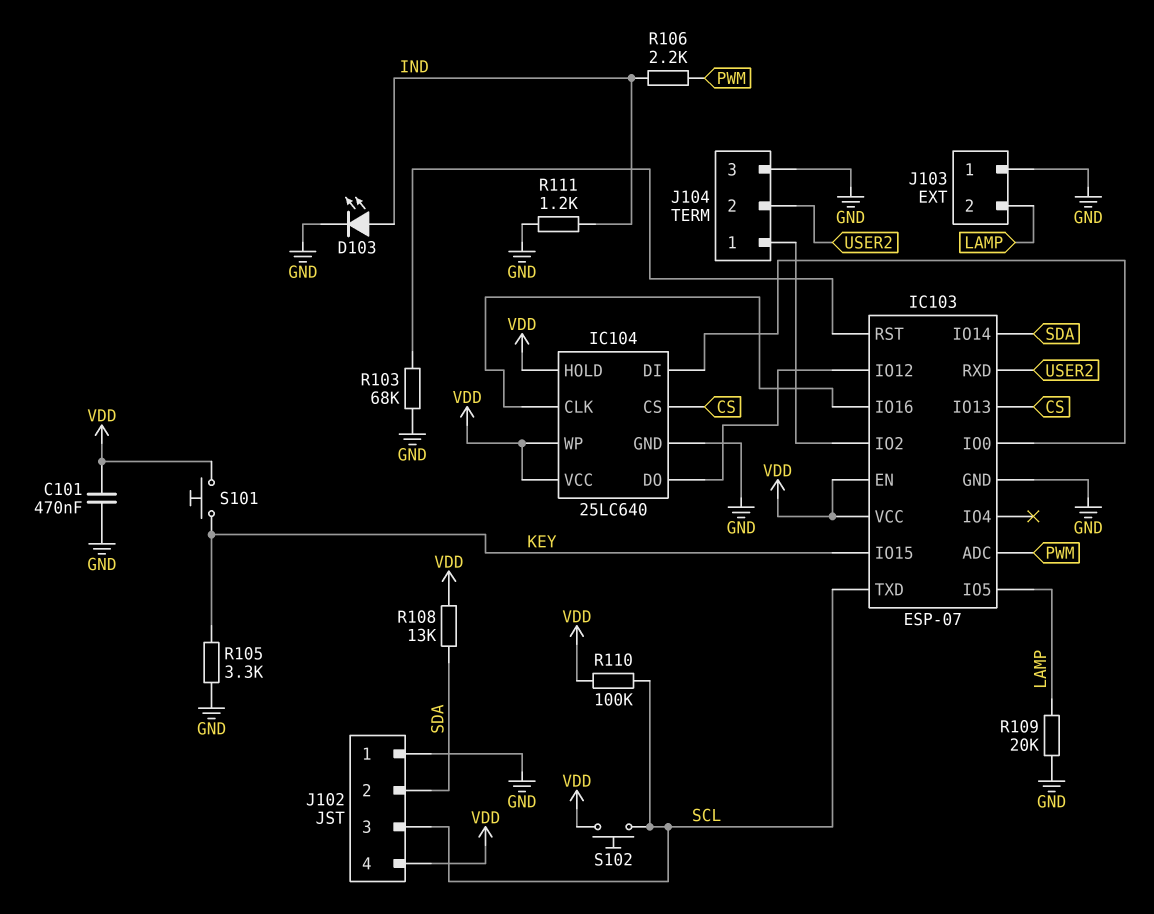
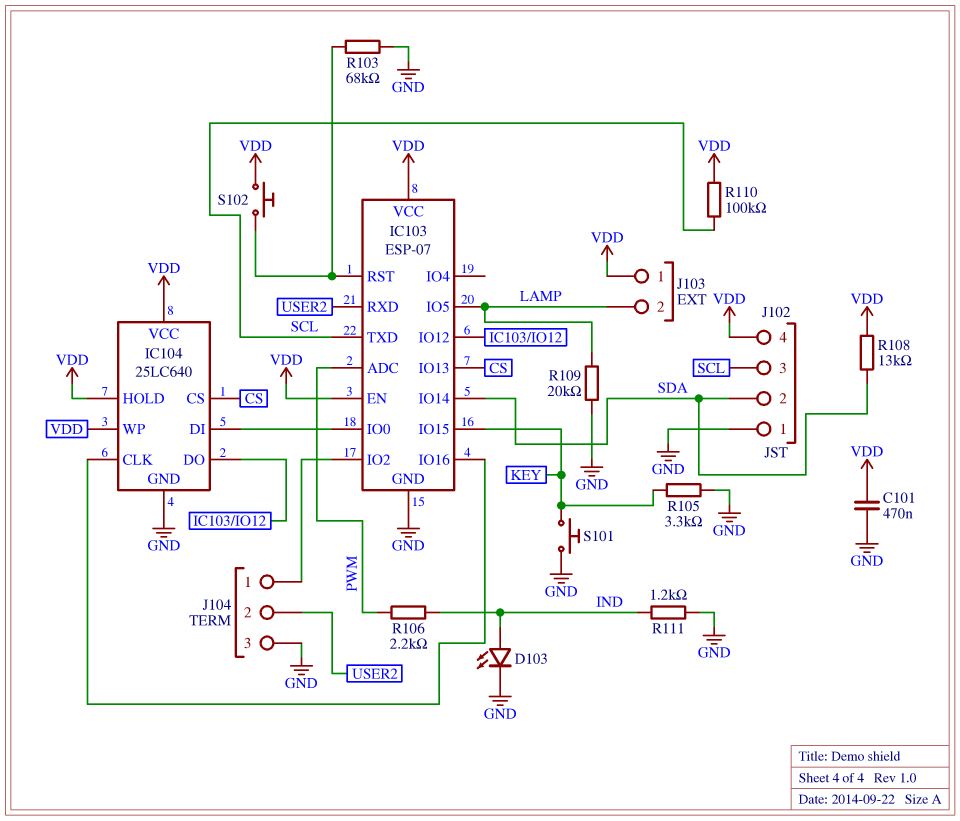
J103 pin 1: GND -> VDD
S101: button (KEY, VDD) -> button (GND, KEY)
S102: button (SCL, VDD) -> button (IC103/RST, VDD)

